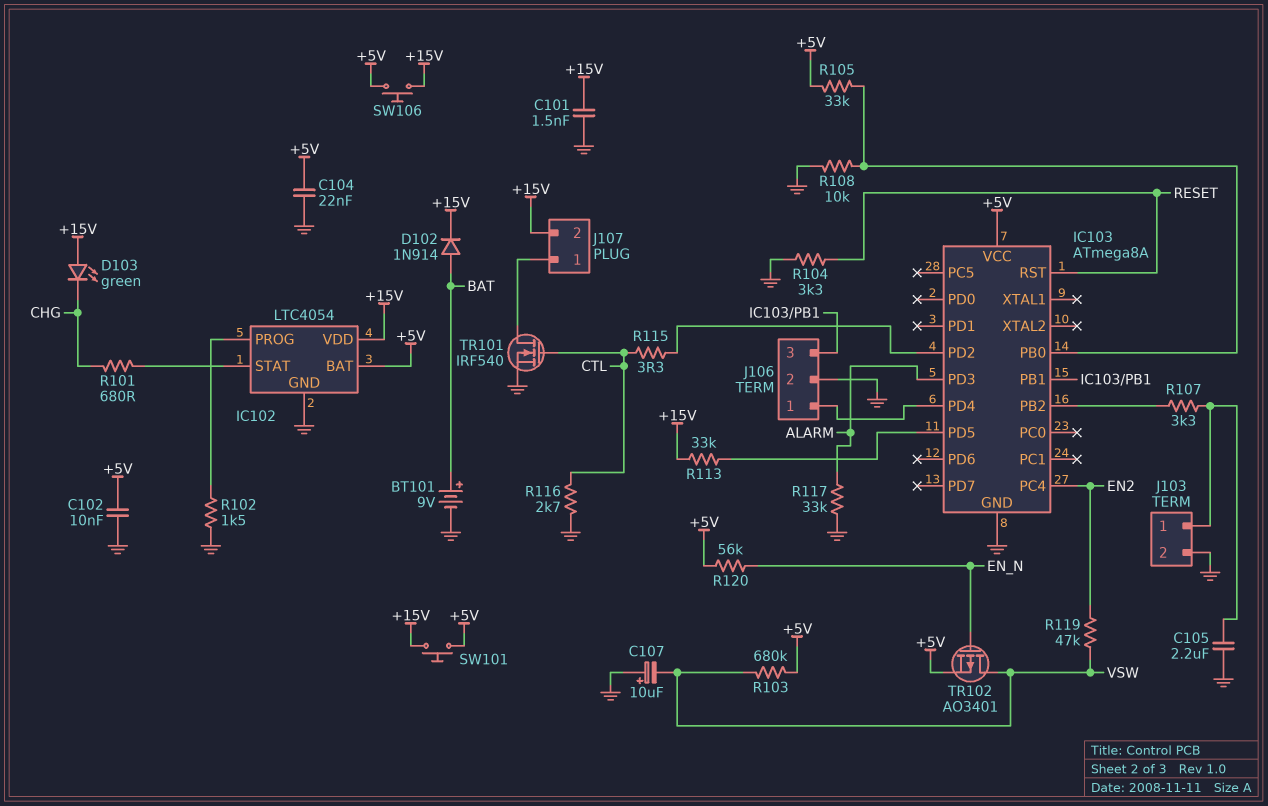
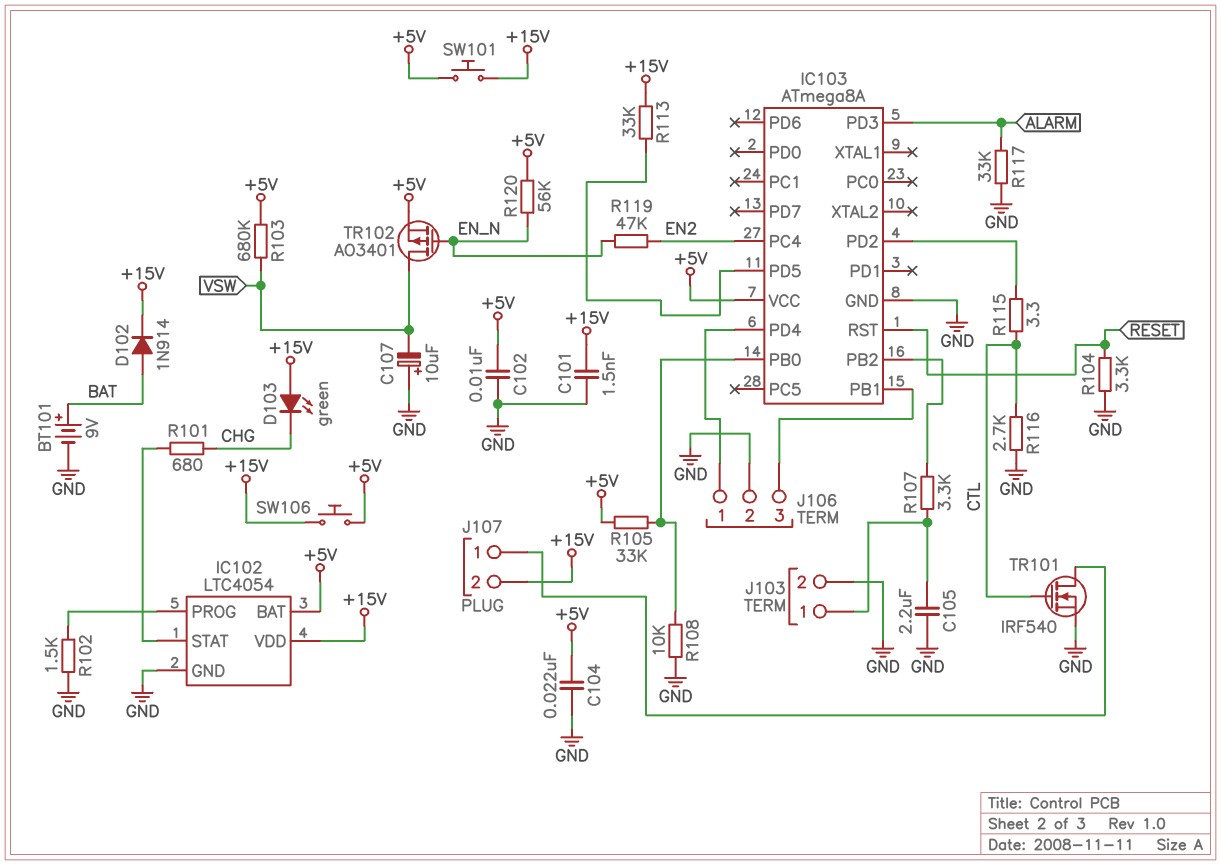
R119: 47k (EN2, VSW) -> 47k (EN2, EN_N)

